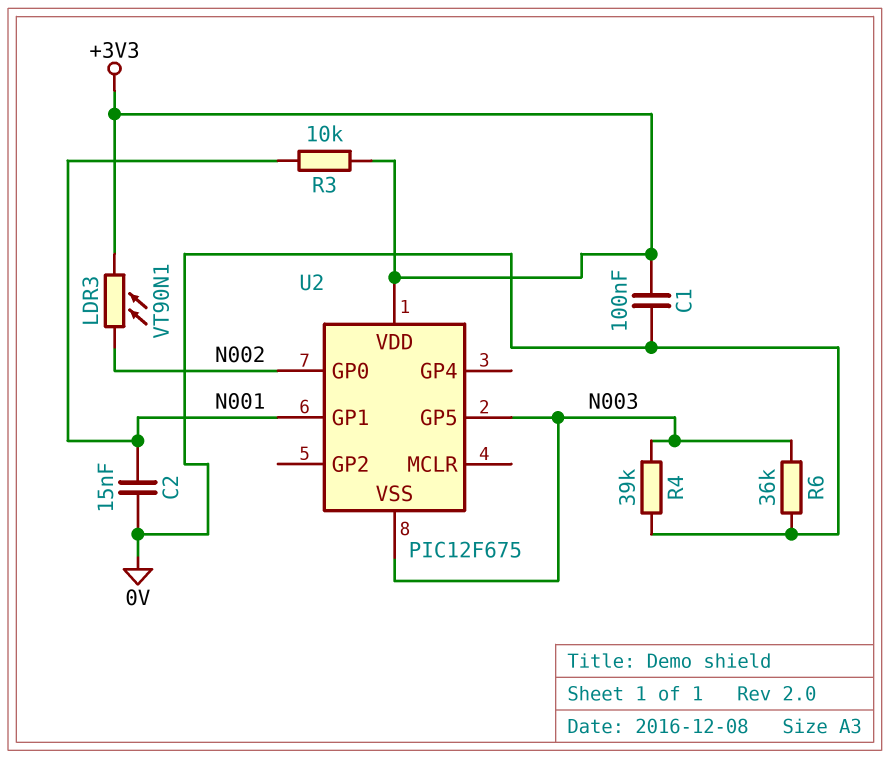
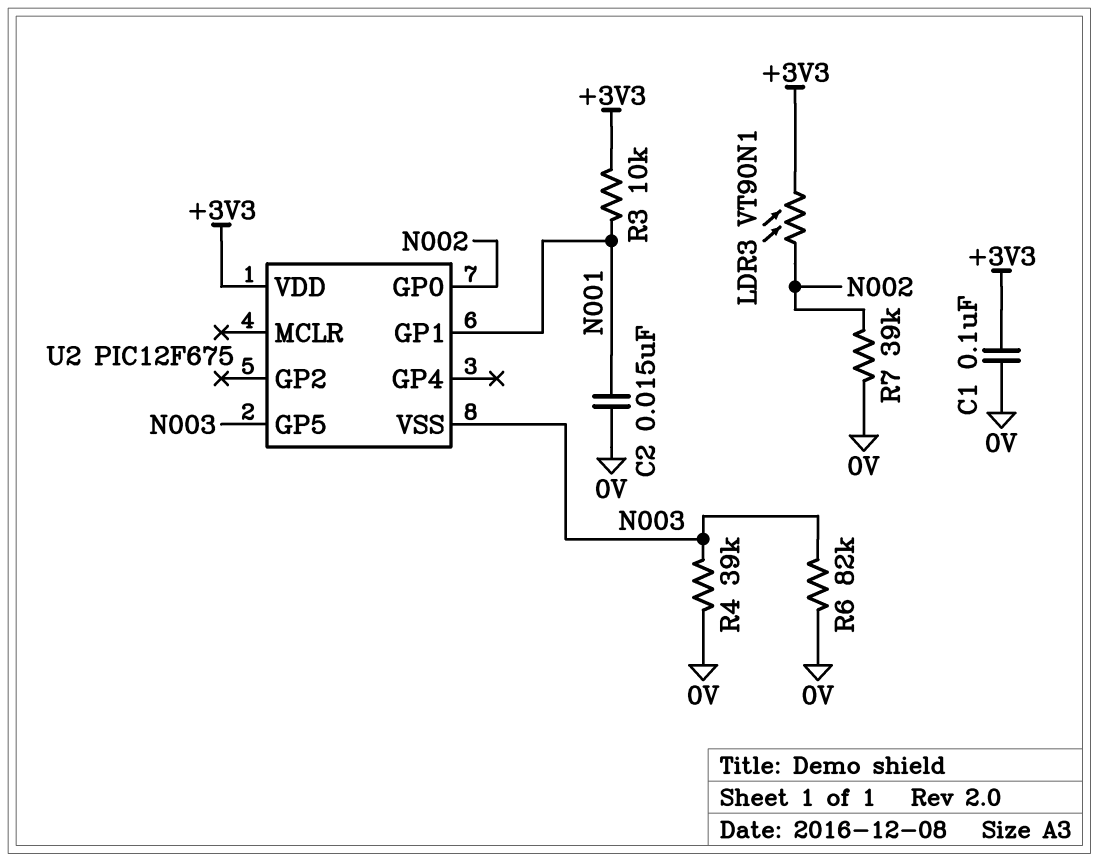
R6: 36k (0V, N003) -> 82k (0V, N003)
R7: none -> 39k (0V, N002)

